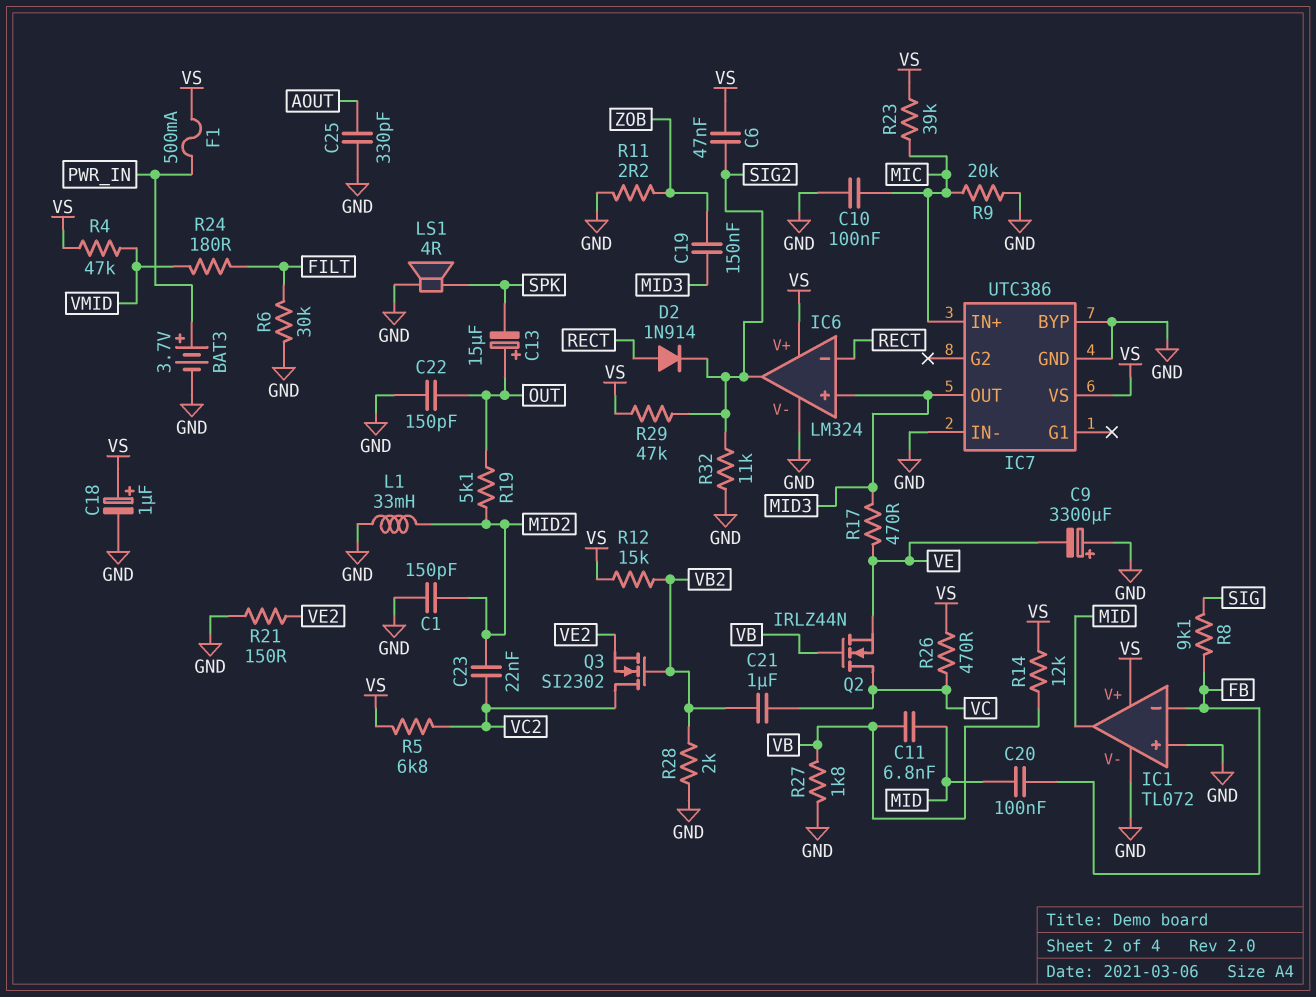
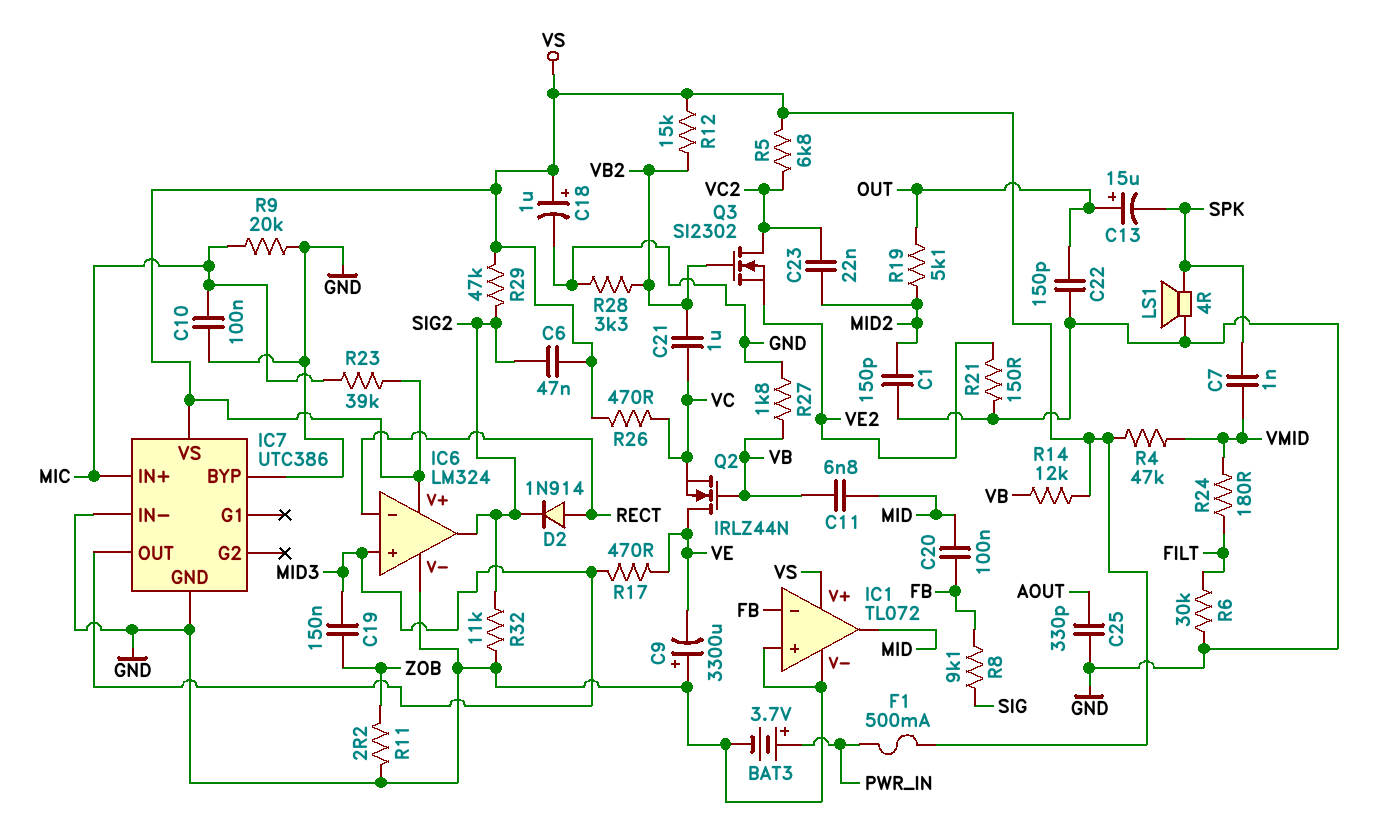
C7: none -> 1nF (SPK, VMID)
L1: 33mH (GND, MID2) -> none
Q2: NMOS IRLZ44N (G VB, D VC, S VE) -> NMOS IRLZ44N (G VB, D VE, S VC)
R28: 2k (GND, VB2) -> 3.3k (GND, VB2)

